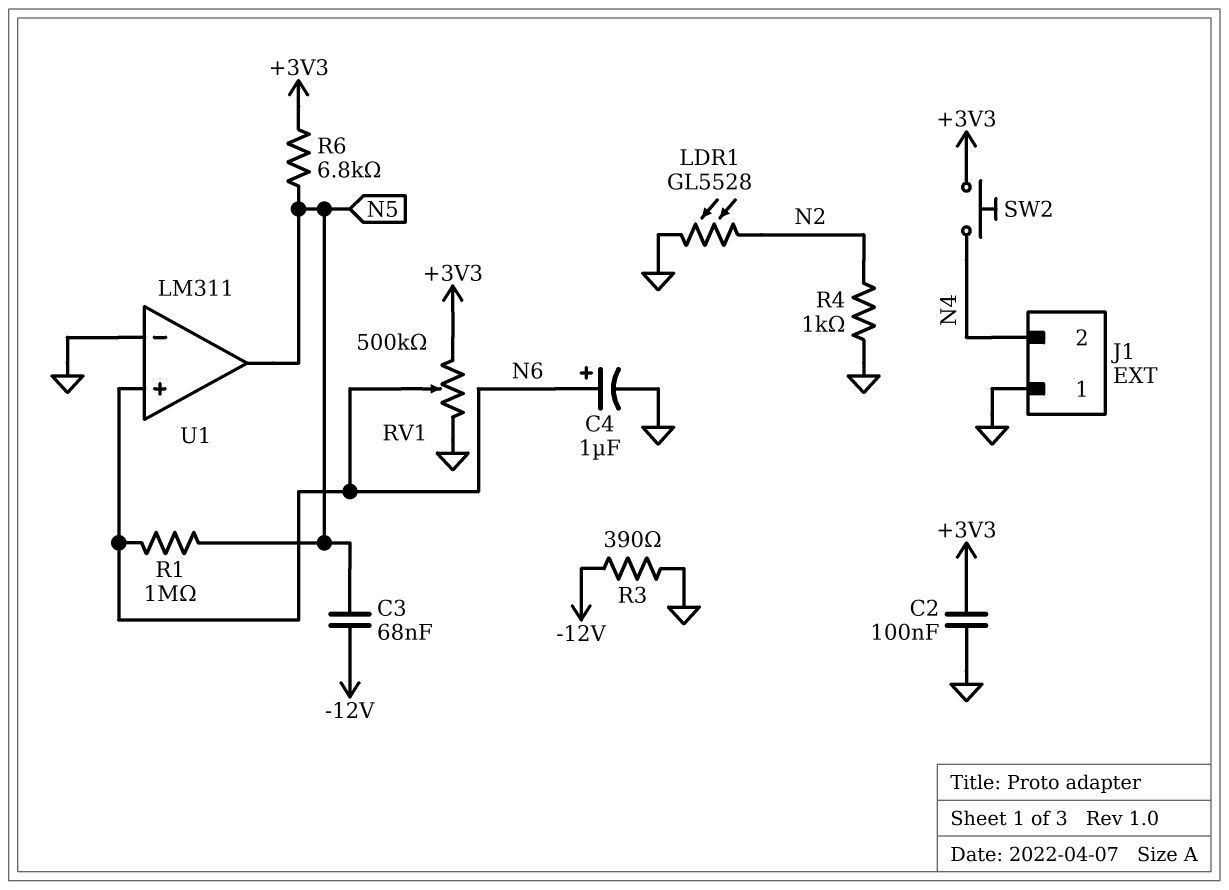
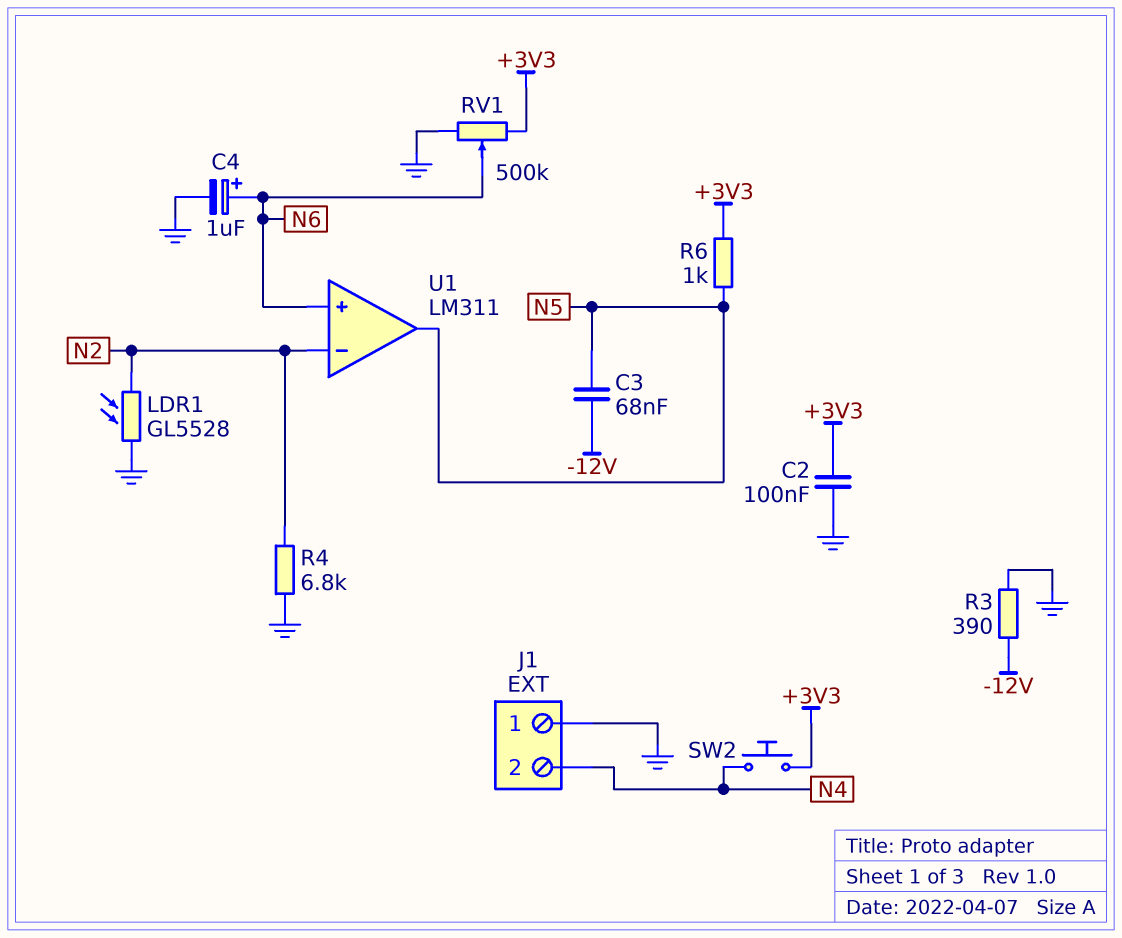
R1: 1M (N5, N6) -> none
R4: 1k (GND, N2) -> 6.8k (GND, N2)
R6: 6.8k (+3V3, N5) -> 1k (+3V3, N5)
U1 pin in-: GND -> N2

